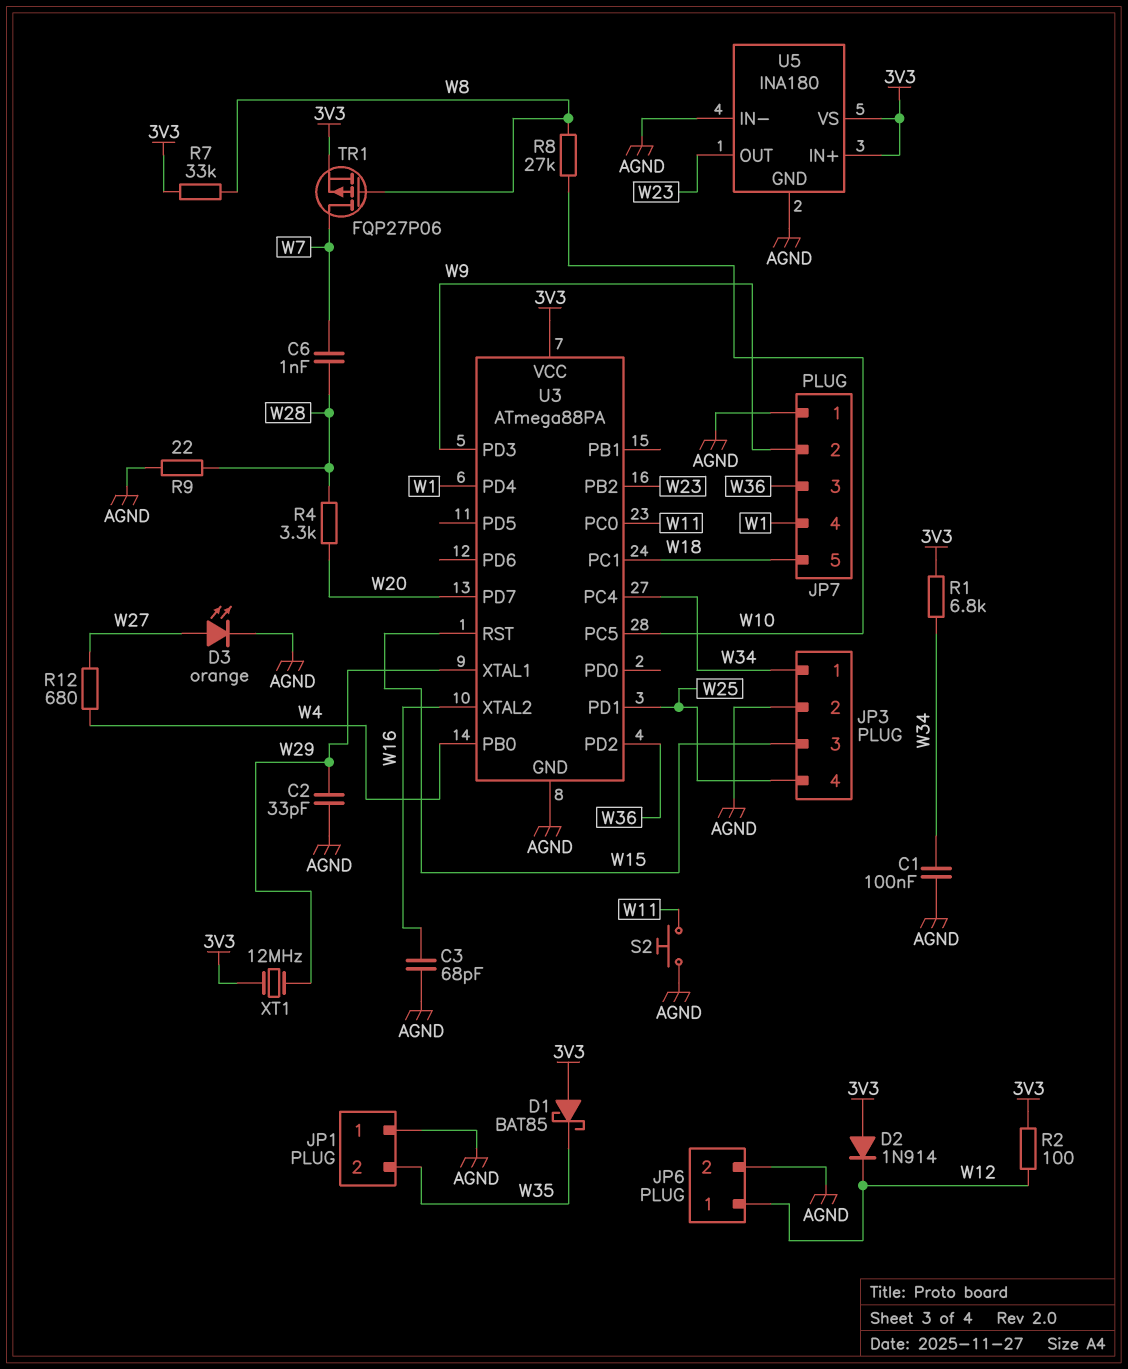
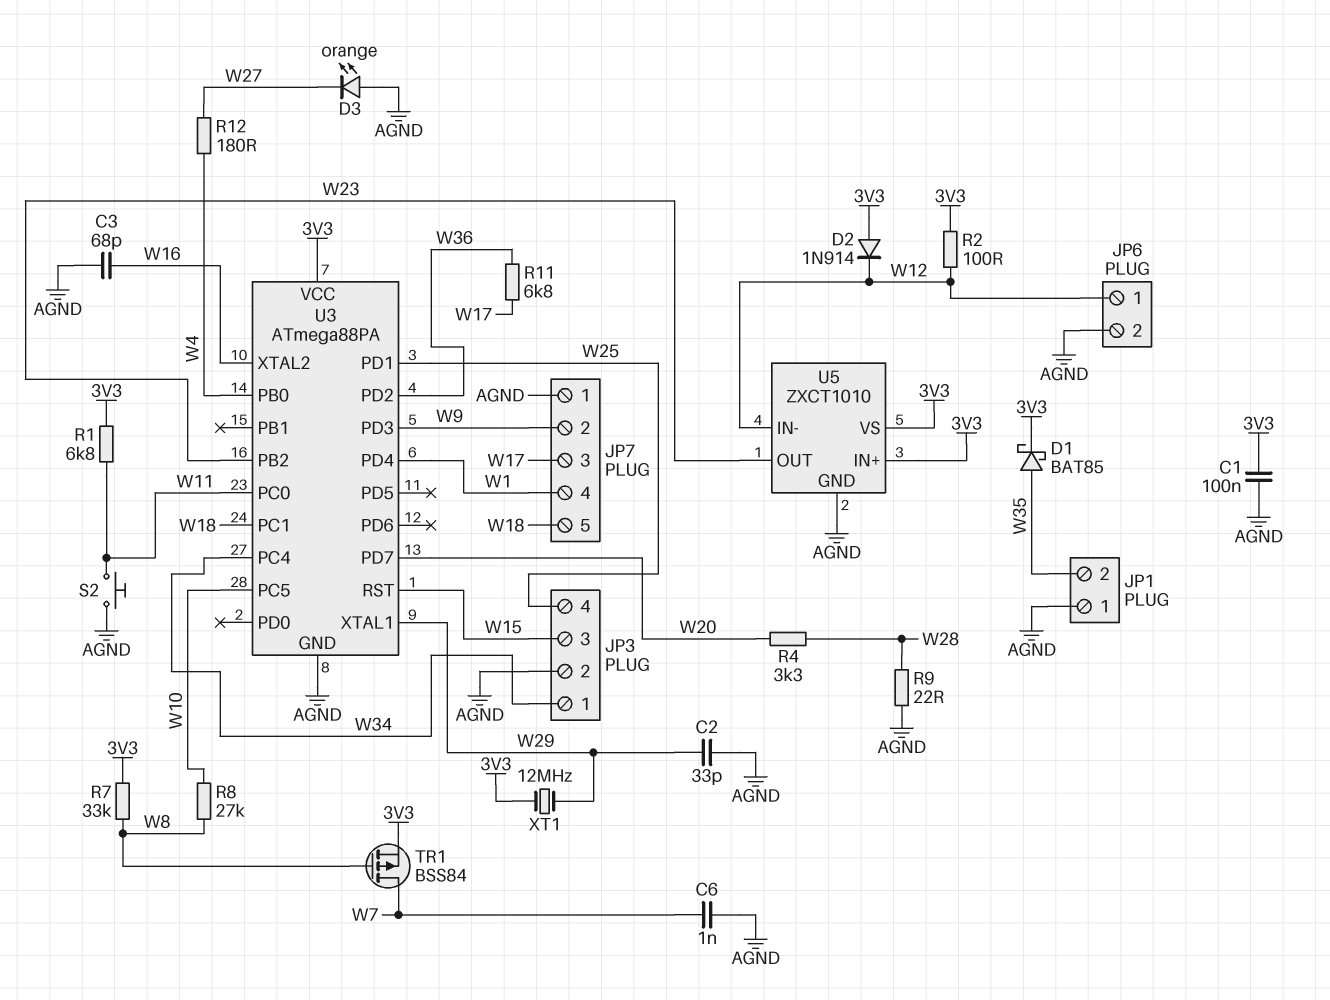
C1: 100nF (AGND, W34) -> 100nF (3V3, AGND)
C6: 1nF (W7, W28) -> 1nF (AGND, W7)
D1: schottky BAT85 (A 3V3, K W35) -> schottky BAT85 (A W35, K 3V3)
D3: LED orange (A W27, K AGND) -> LED orange (A AGND, K W27)
JP7 pin 3: W36 -> W17
R1: 6.8k (3V3, W34) -> 6.8k (3V3, W11)
R11: none -> 6.8k (W17, W36)
R12: 680 (W4, W27) -> 180 (W4, W27)
TR1: PMOS FQP27P06 (G W8, D W7, S 3V3) -> PMOS BSS84 (G W8, D W7, S 3V3)
U5: INA180 -> ZXCT1010
U5 pin IN-: AGND -> W12

